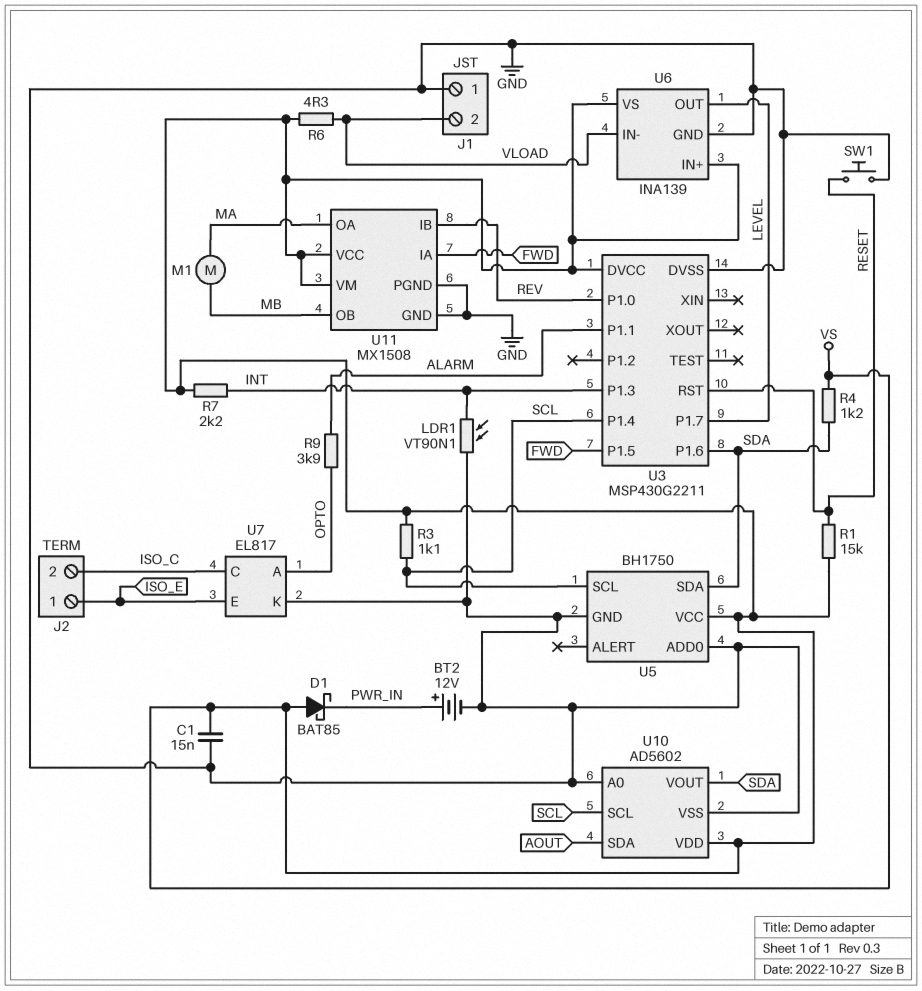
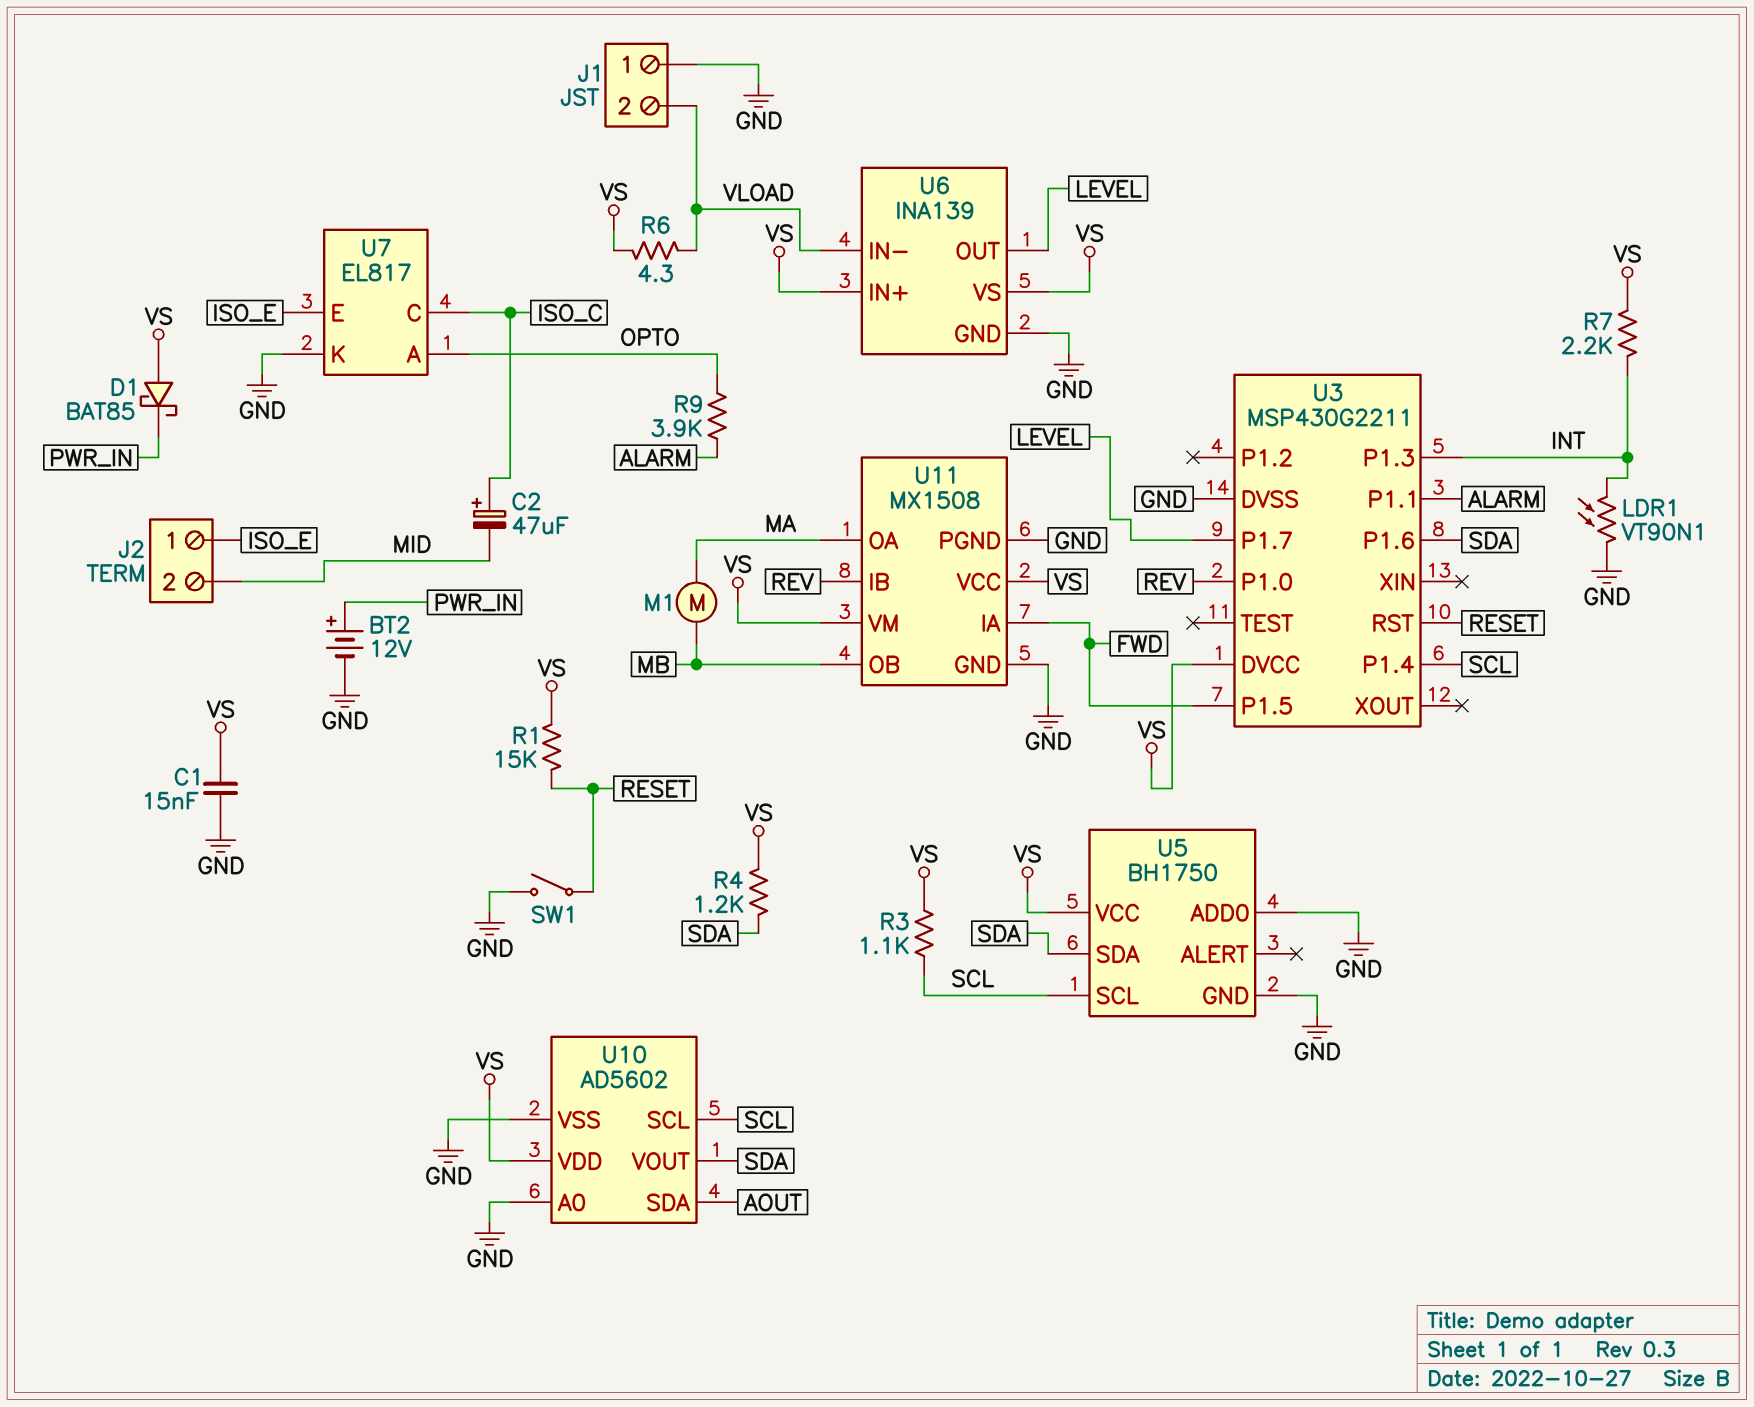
C2: none -> 47uF (plus ISO_C, minus MID)
J2 pin 2: ISO_C -> MID
SW1: button (GND, RESET) -> switch (GND, RESET)

